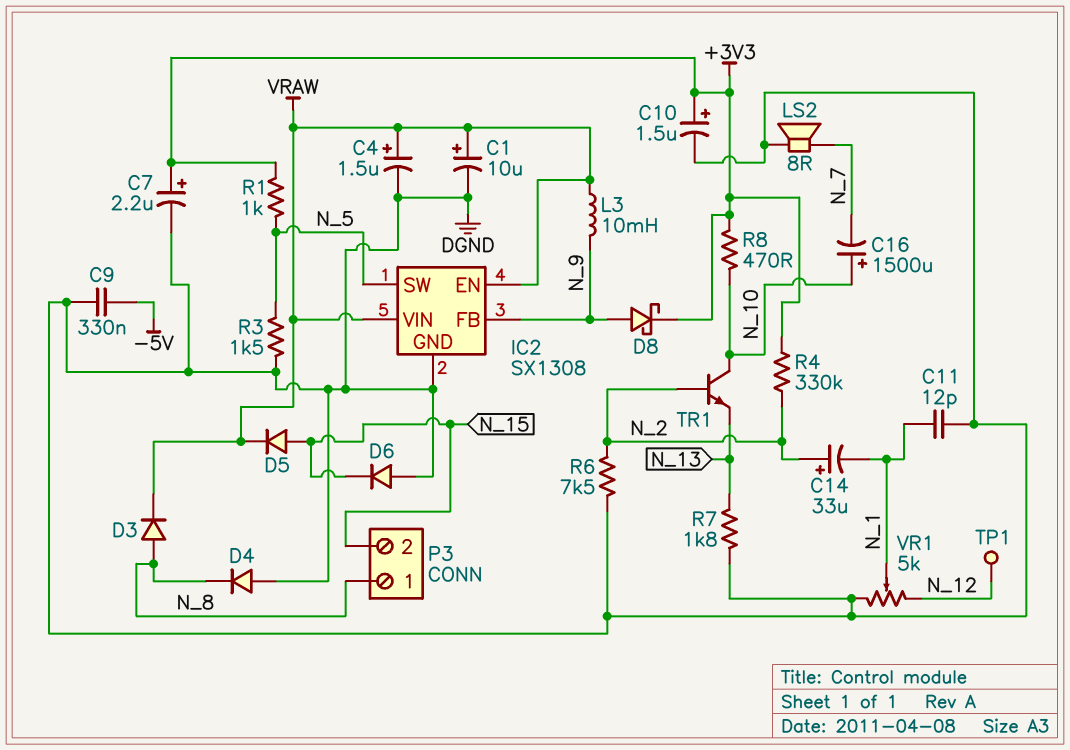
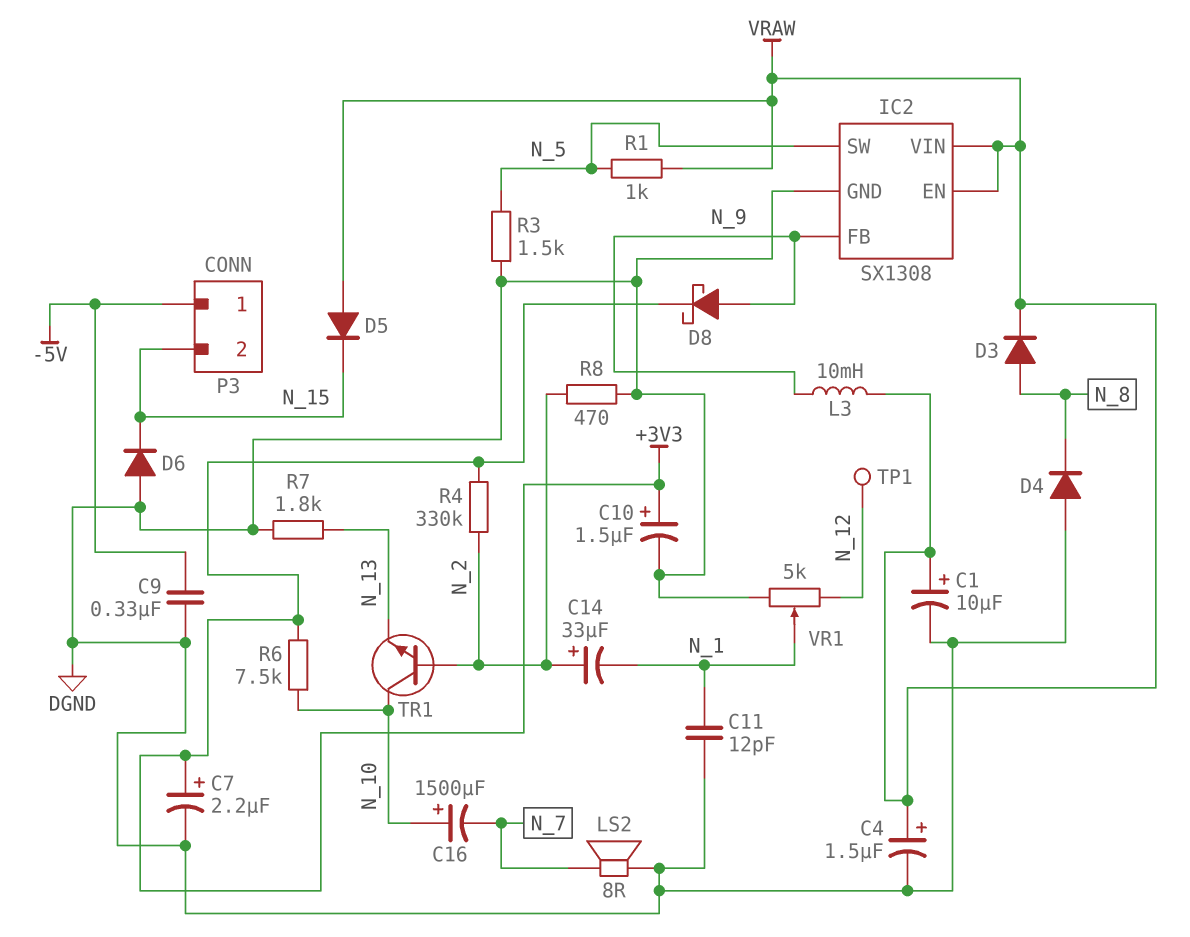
D5: diode (A N_15, K VRAW) -> diode (A VRAW, K N_15)
P3 pin 1: N_8 -> -5V
R1: 1k (+3V3, N_5) -> 1k (N_5, VRAW)
R6: 7.5k (DGND, N_2) -> 7.5k (+3V3, N_10)
R8: 470 (+3V3, N_10) -> 470 (DGND, N_2)

